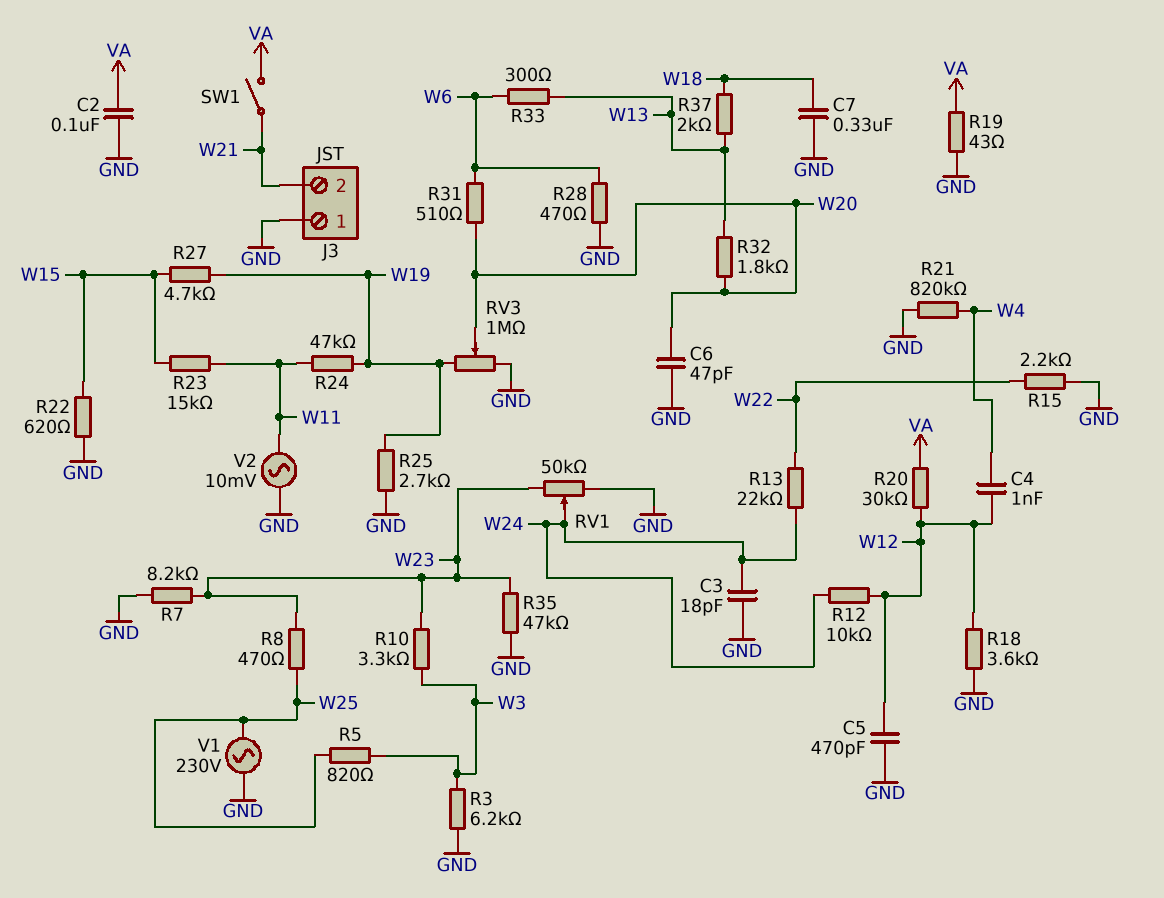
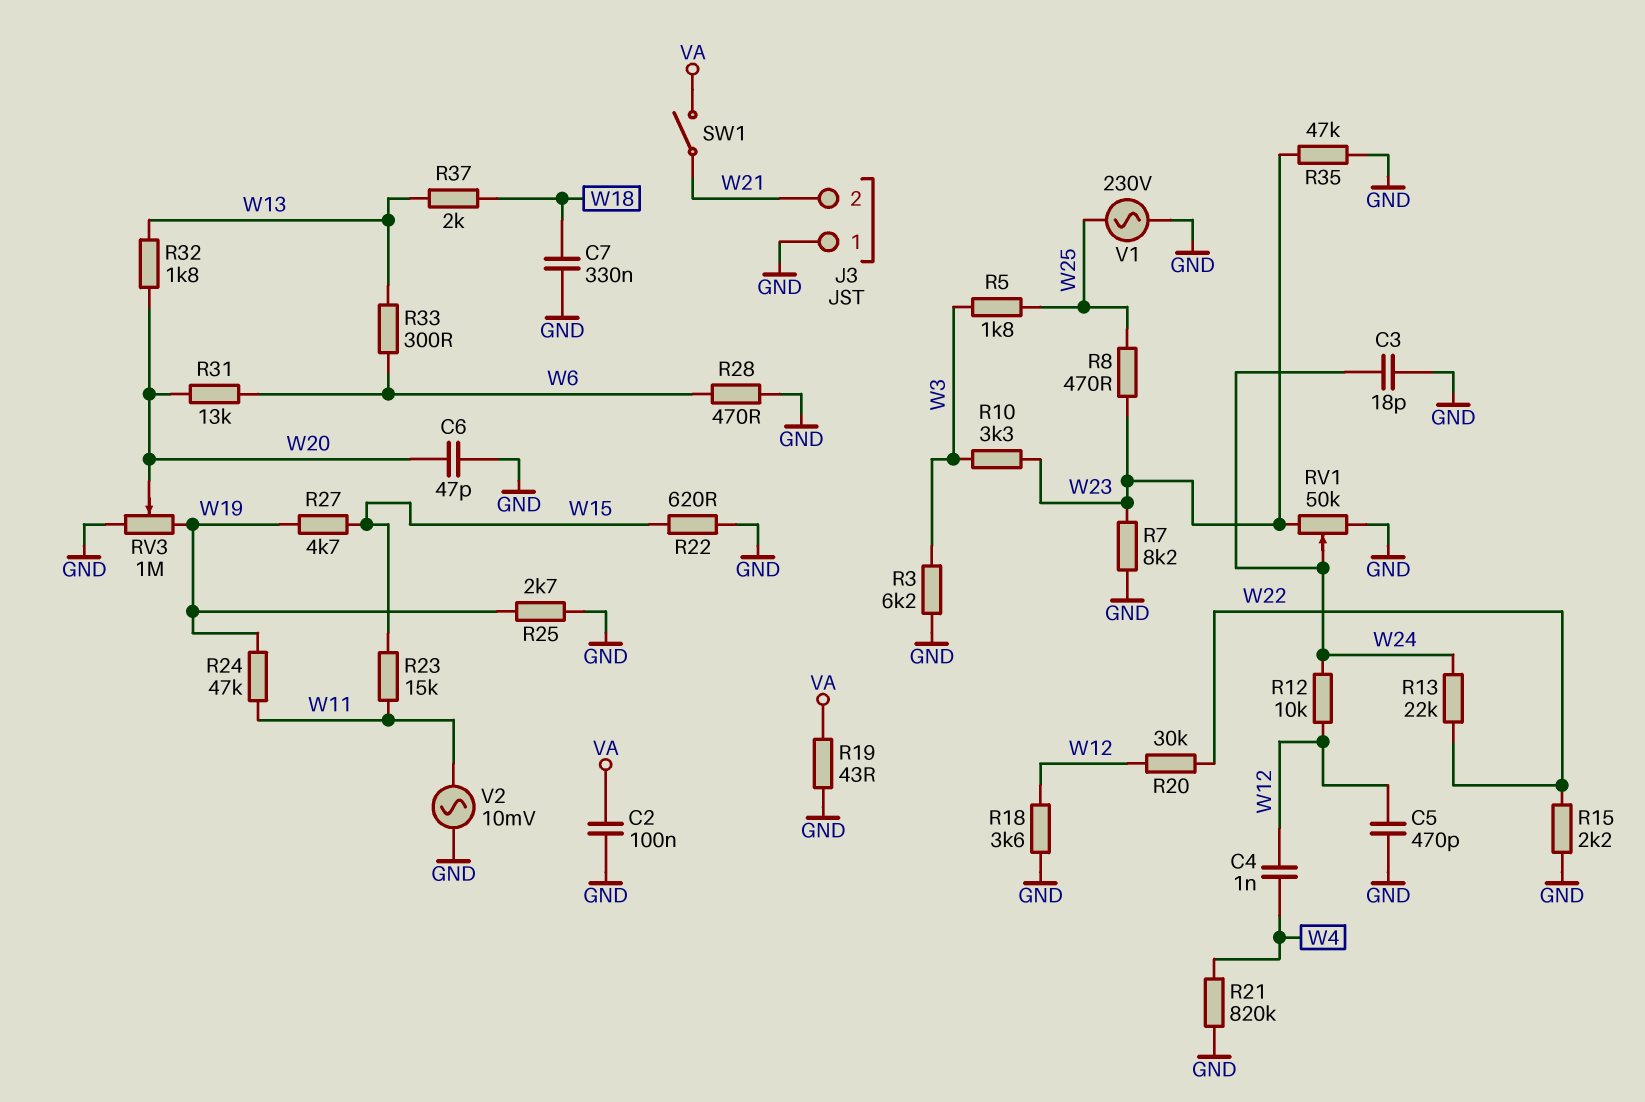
R5: 820 (W3, W25) -> 1.8k (W3, W25)
R20: 30k (VA, W12) -> 30k (W12, W22)
R31: 510 (W6, W20) -> 13k (W6, W20)

